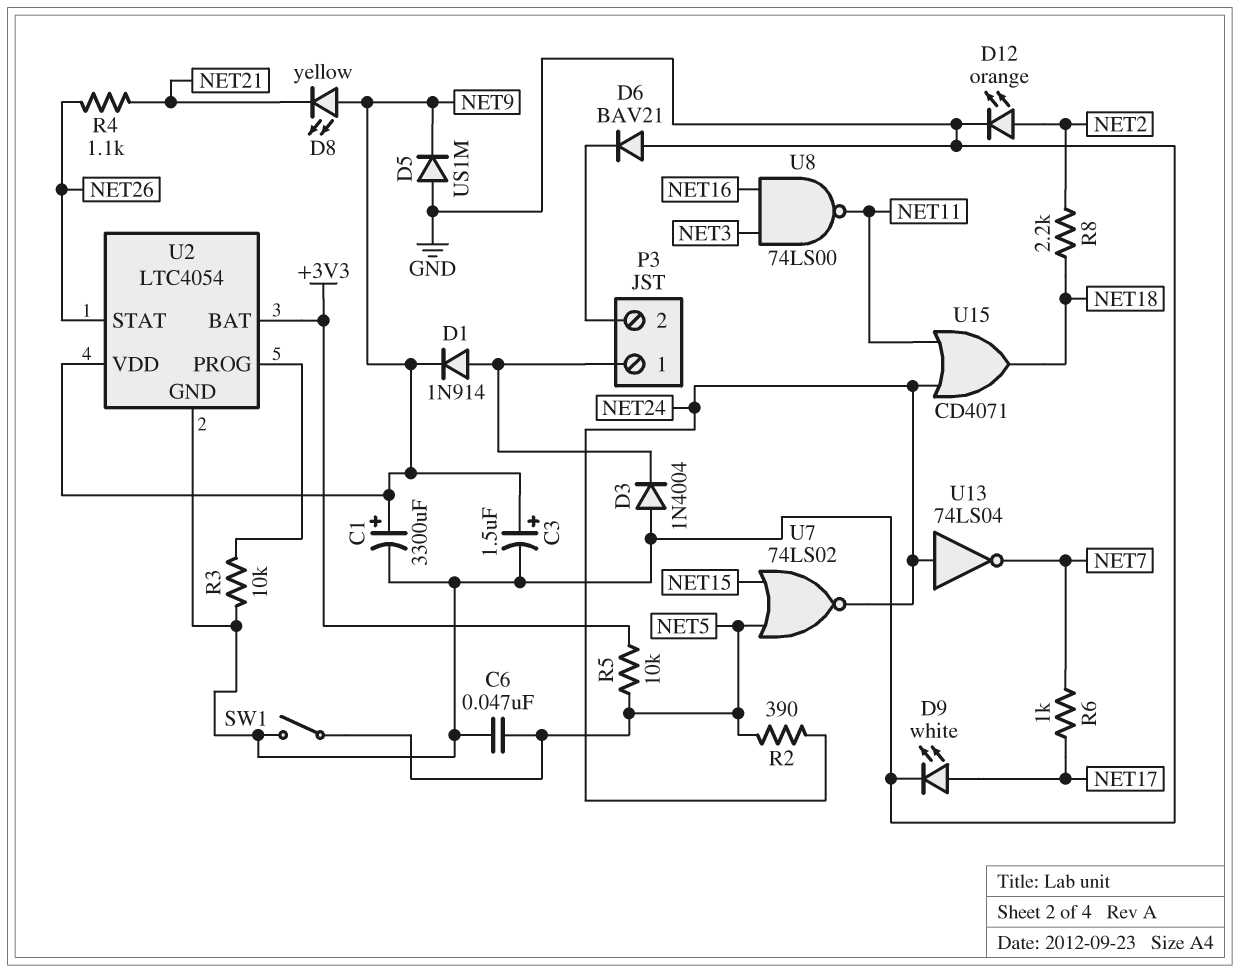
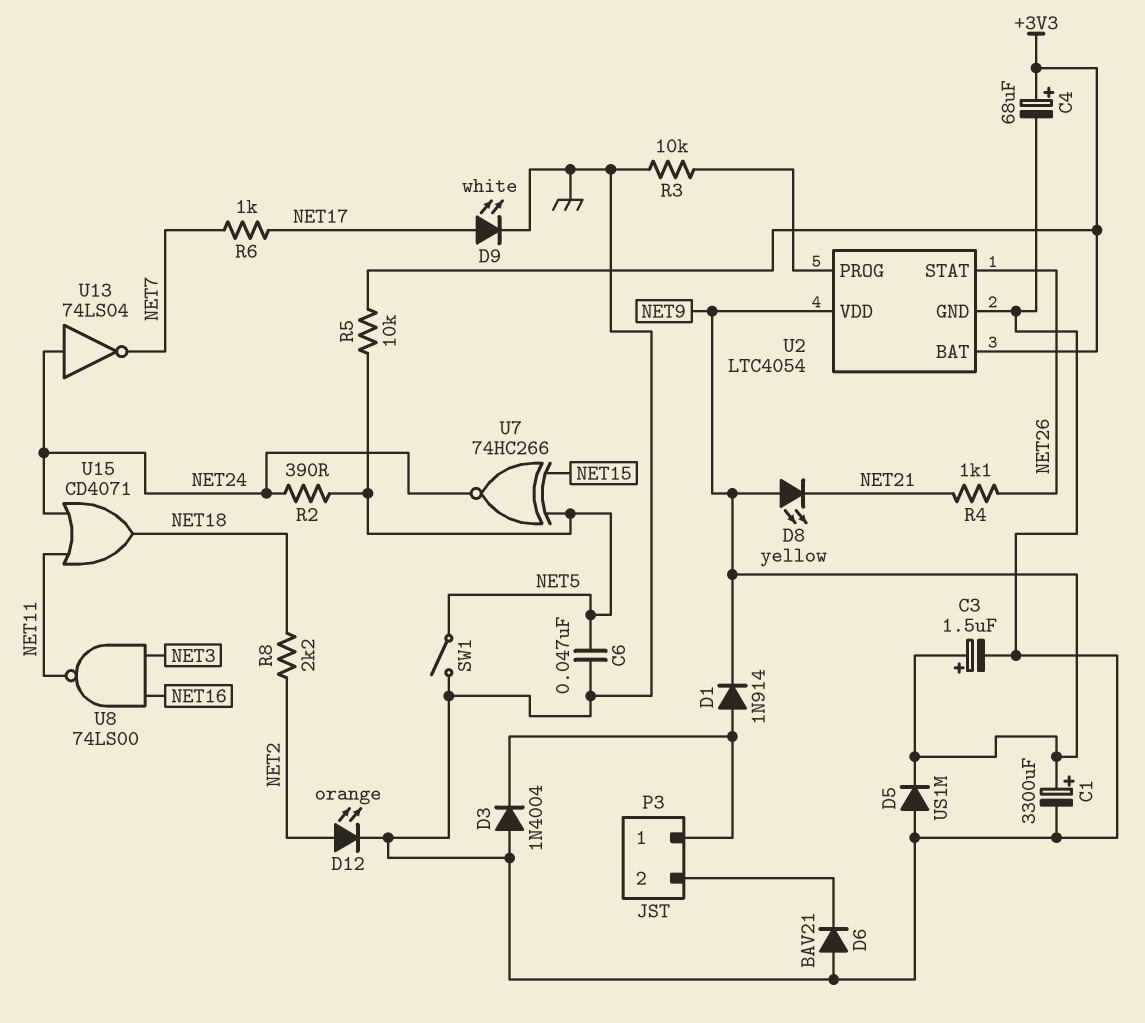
C4: none -> 68uF (plus +3V3, minus GND)
U7: NOR 74LS02 (in NET5, in NET15, out NET24) -> XNOR 74HC266 (in NET5, in NET15, out NET24)

